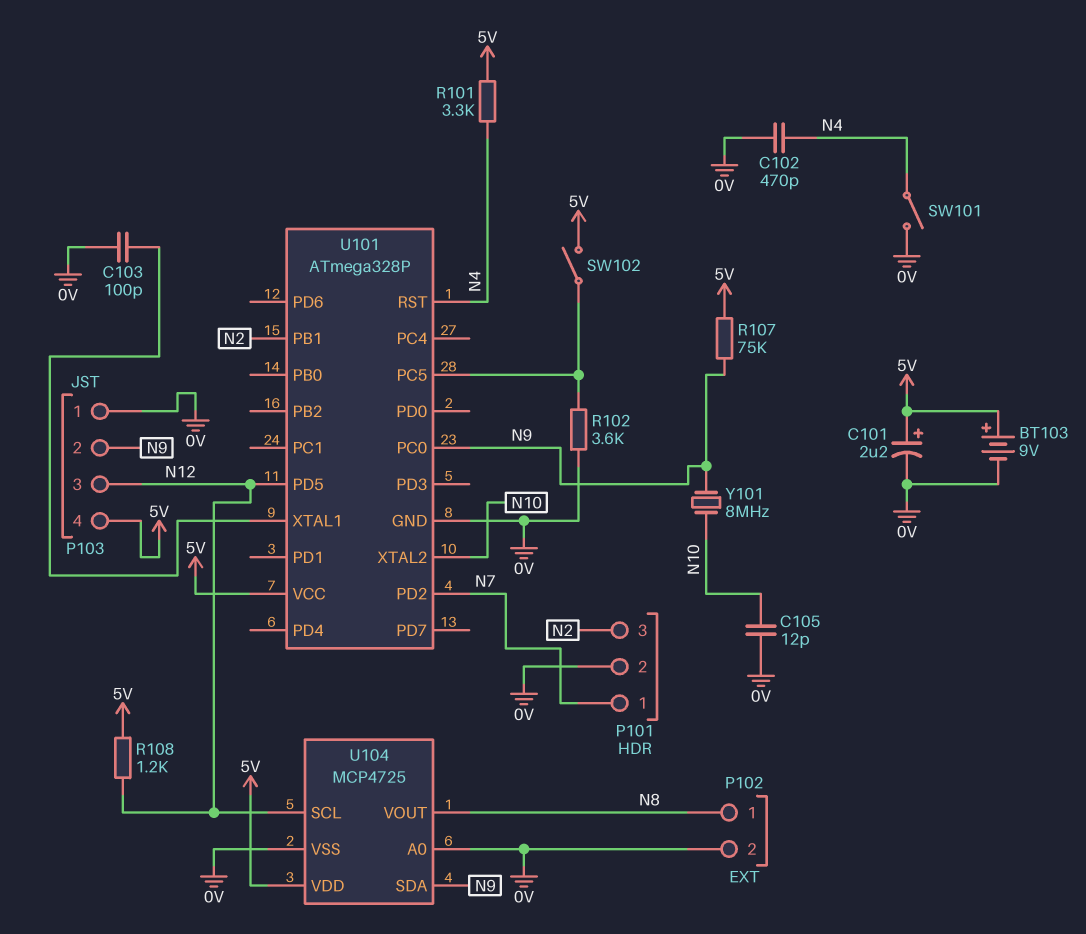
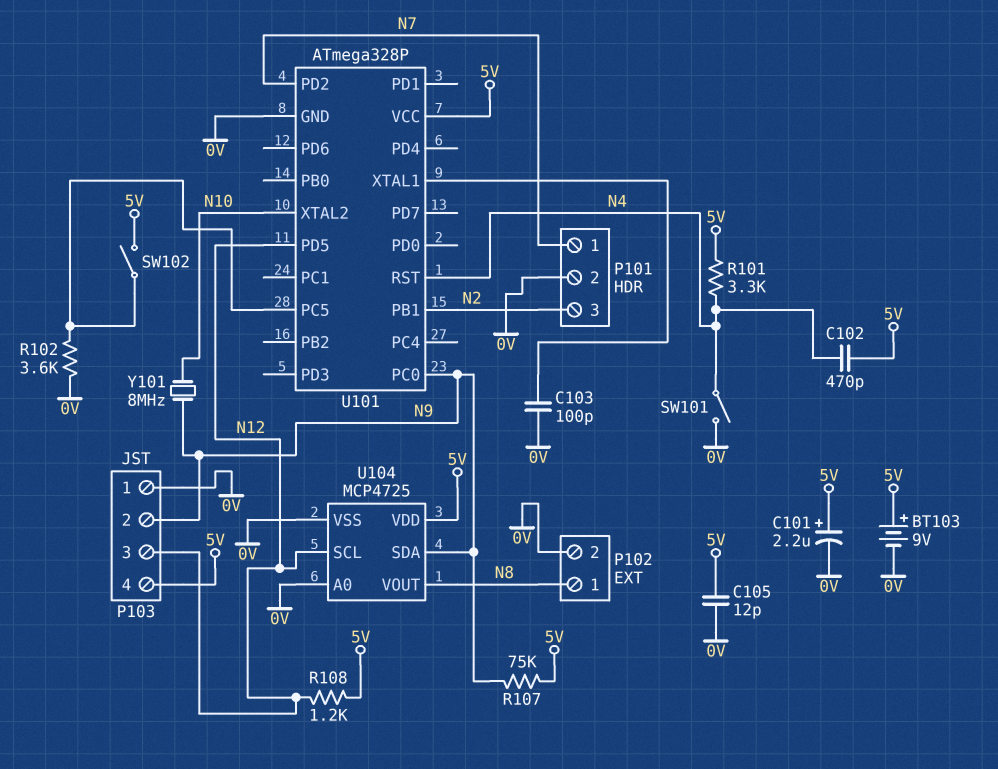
C102: 470pF (0V, N4) -> 470pF (5V, N4)
C105: 12pF (0V, N10) -> 12pF (0V, 5V)

